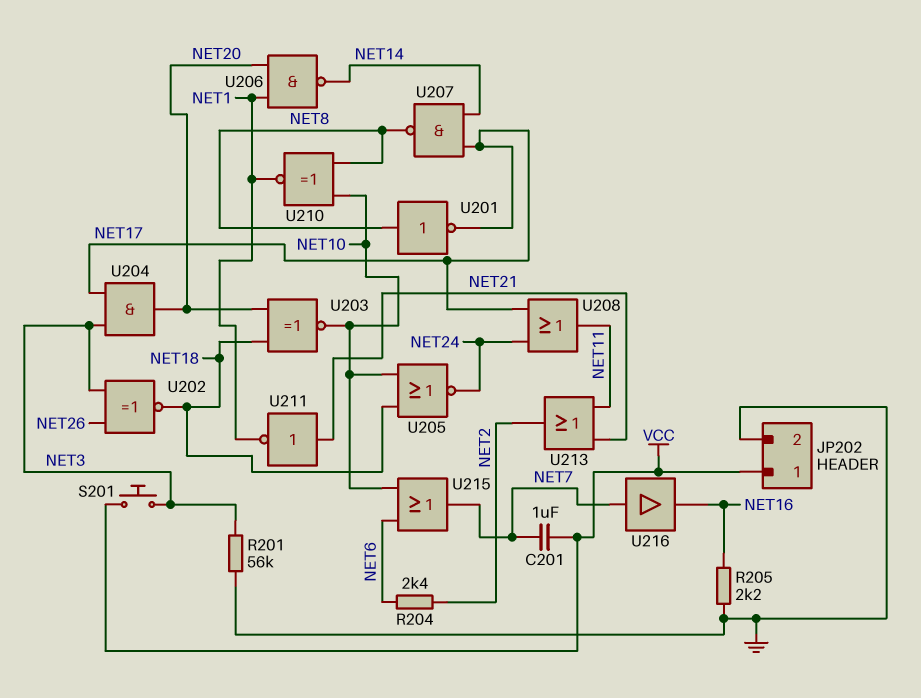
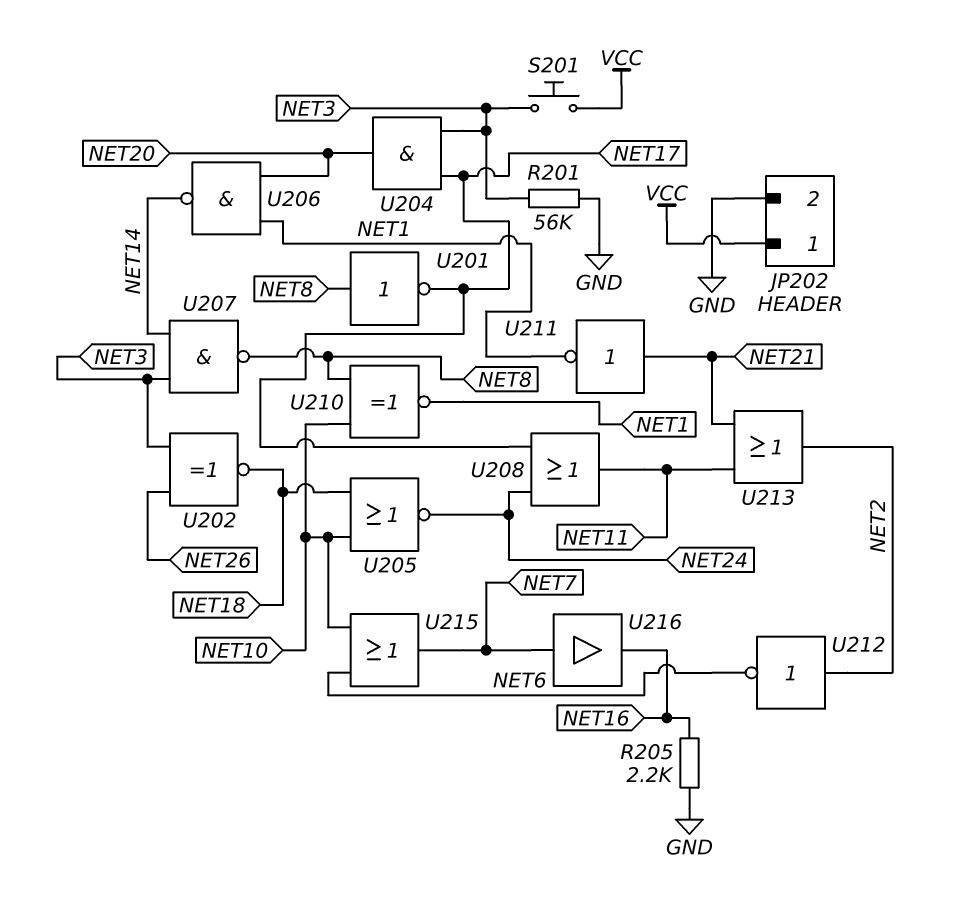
C201: 1uF (NET7, VCC) -> none
R204: 2.4k (NET2, NET6) -> none
U203: XNOR (in NET18, in NET20, out NET10) -> none
U207: NAND (in NET14, in NET17, out NET8) -> NAND (in NET3, in NET14, out NET8)
U212: none -> NOT (in NET2, out NET6)

